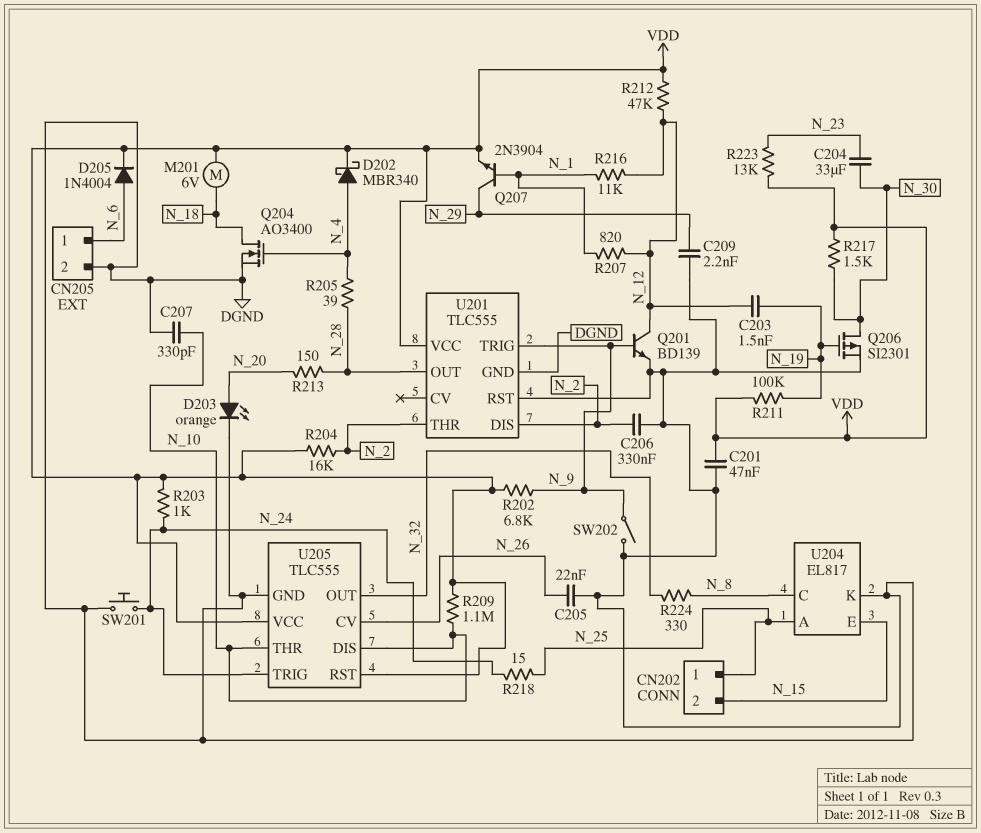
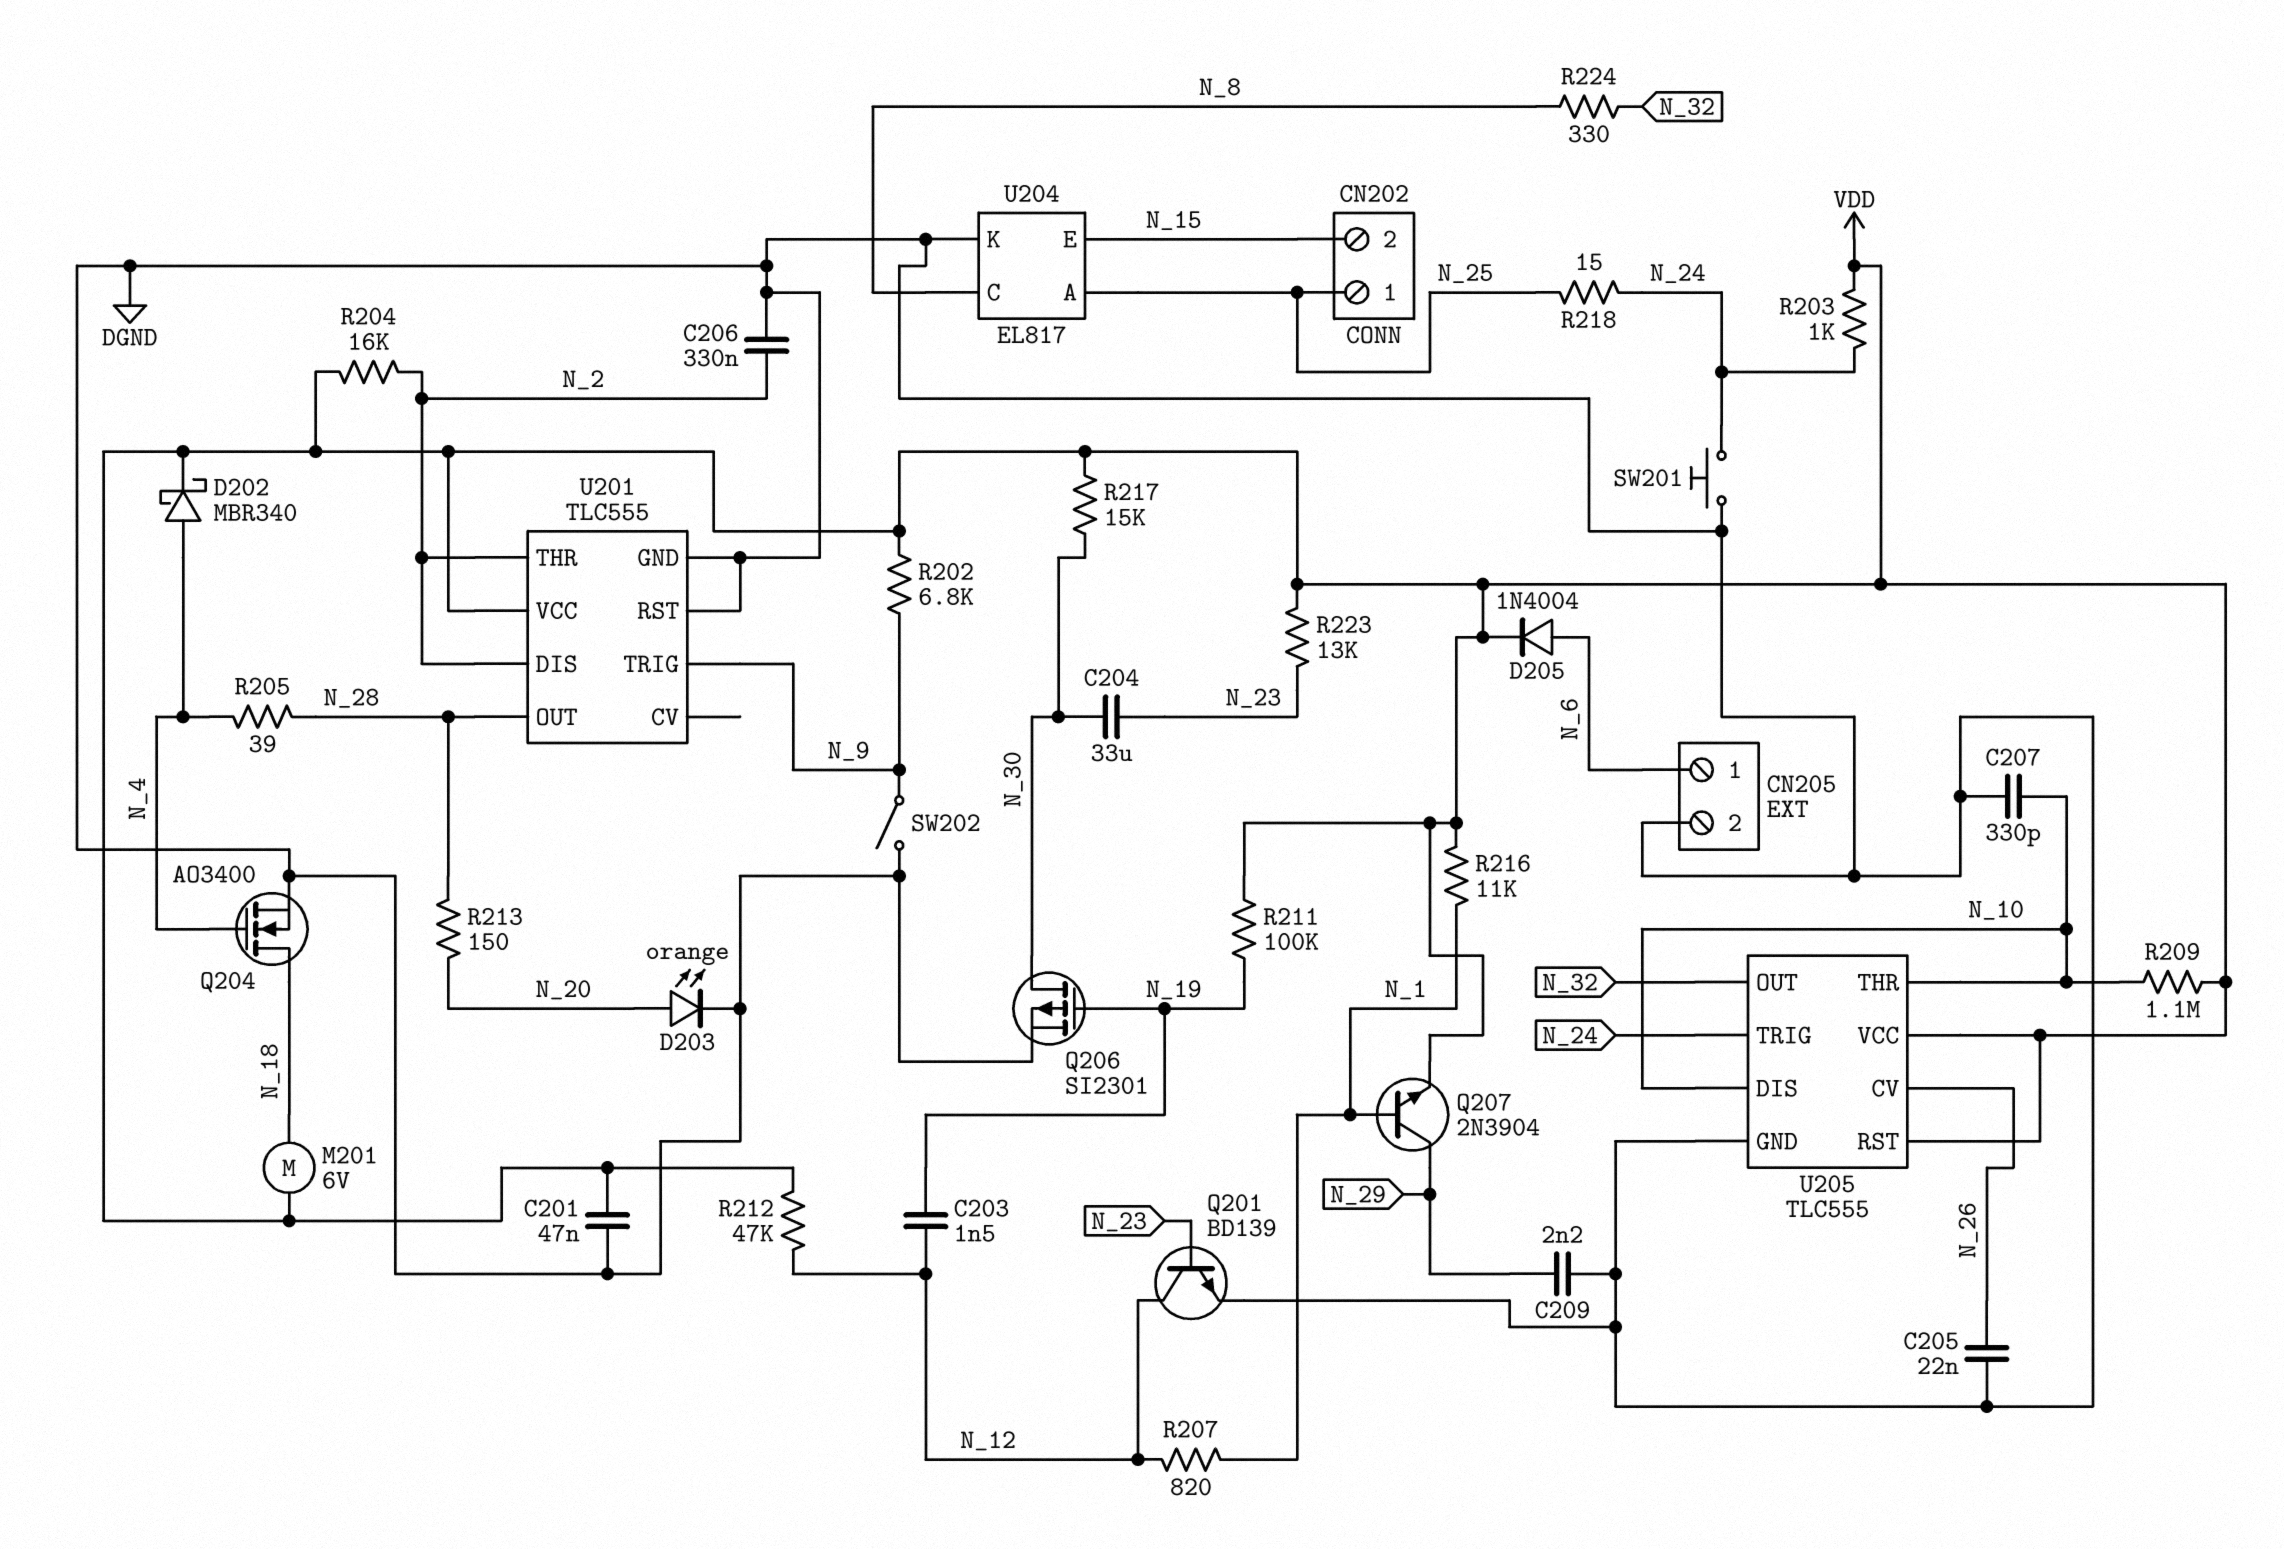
Q201: NPN BD139 (B N_9, C N_12, E DGND) -> NPN BD139 (B N_23, C N_12, E DGND)
R216: 11k (N_1, N_12) -> 11k (N_1, VDD)
R217: 1.5k (N_30, VDD) -> 15k (N_30, VDD)

